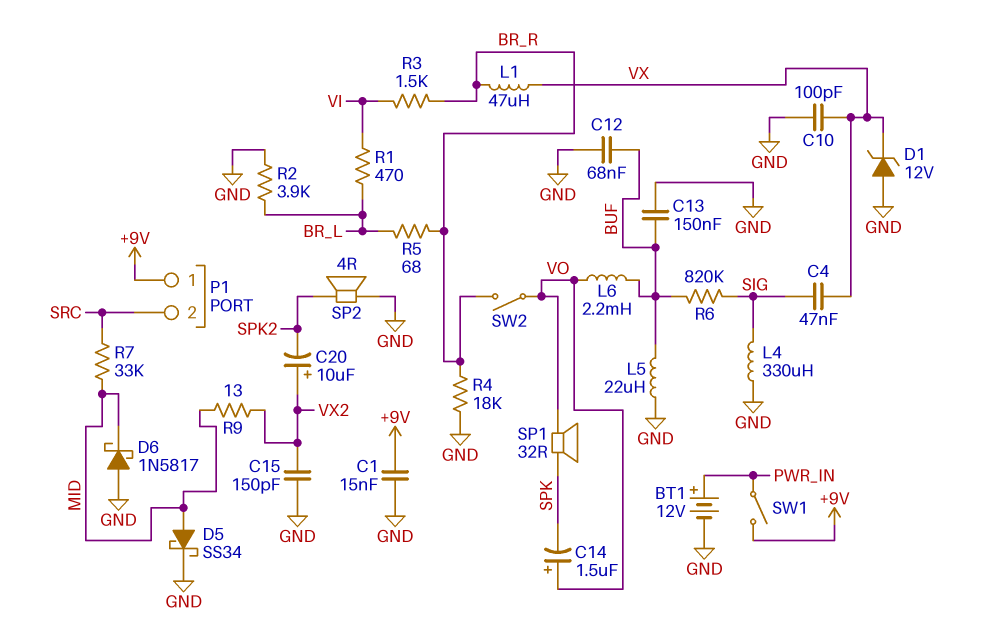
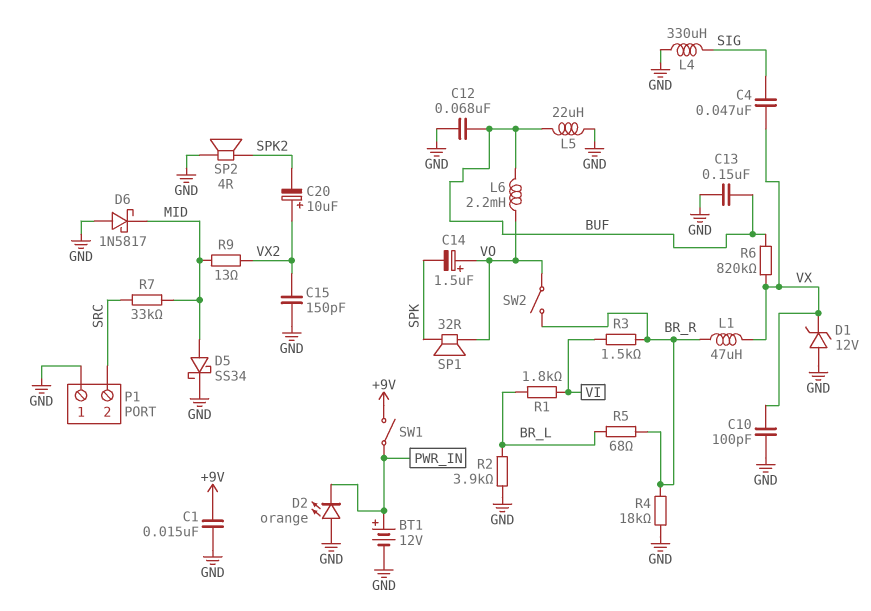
D2: none -> LED orange (A GND, K PWR_IN)
P1 pin 1: +9V -> GND
R1: 470 (BR_L, VI) -> 1.8k (BR_L, VI)
R6: 820k (BUF, SIG) -> 820k (BUF, VX)

